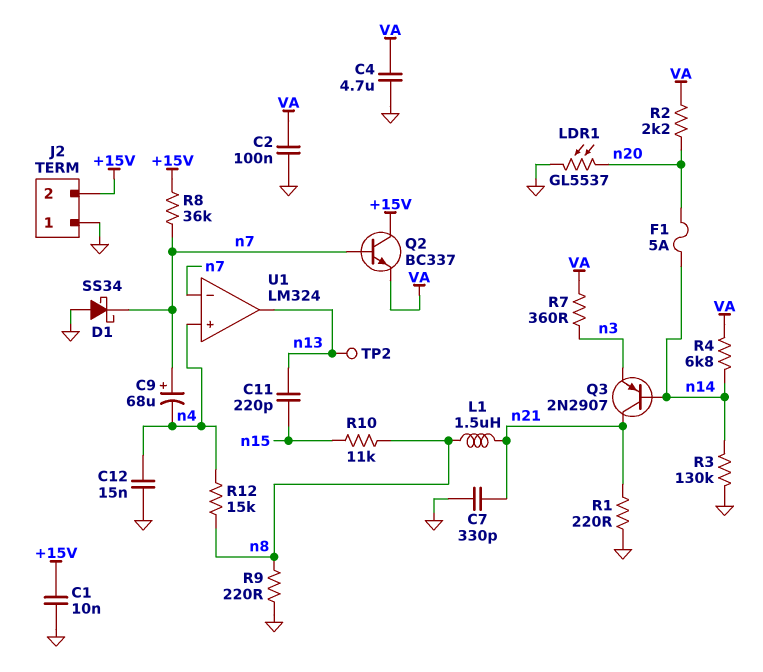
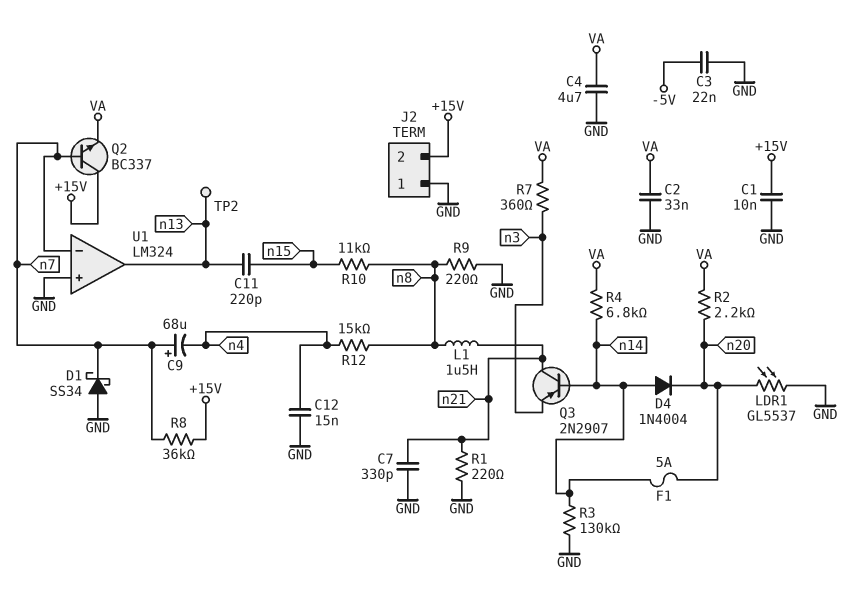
C2: 100nF (GND, VA) -> 33nF (GND, VA)
C3: none -> 22nF (-5V, GND)
D4: none -> diode 1N4004 (A n14, K n20)
U1 pin in+: n4 -> GND

